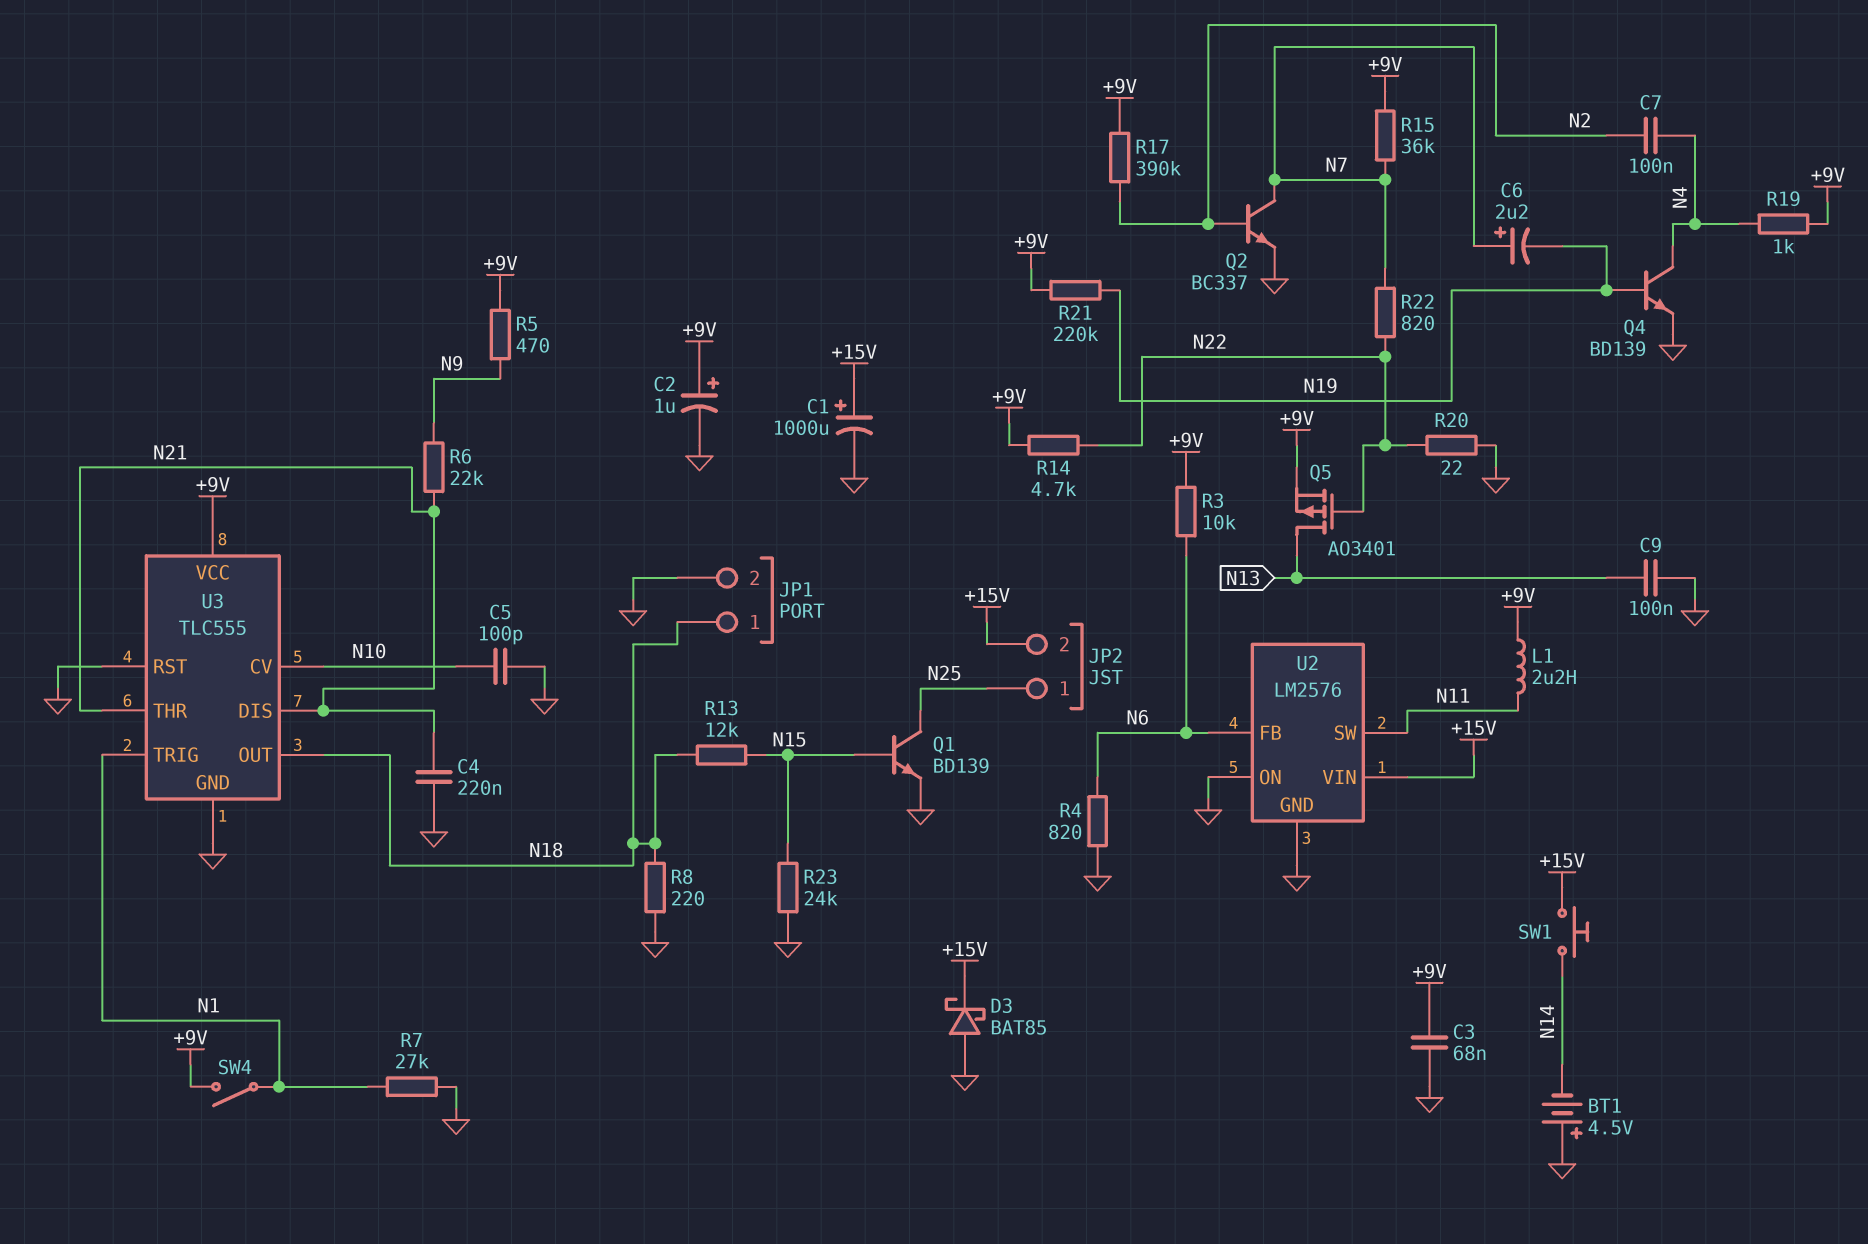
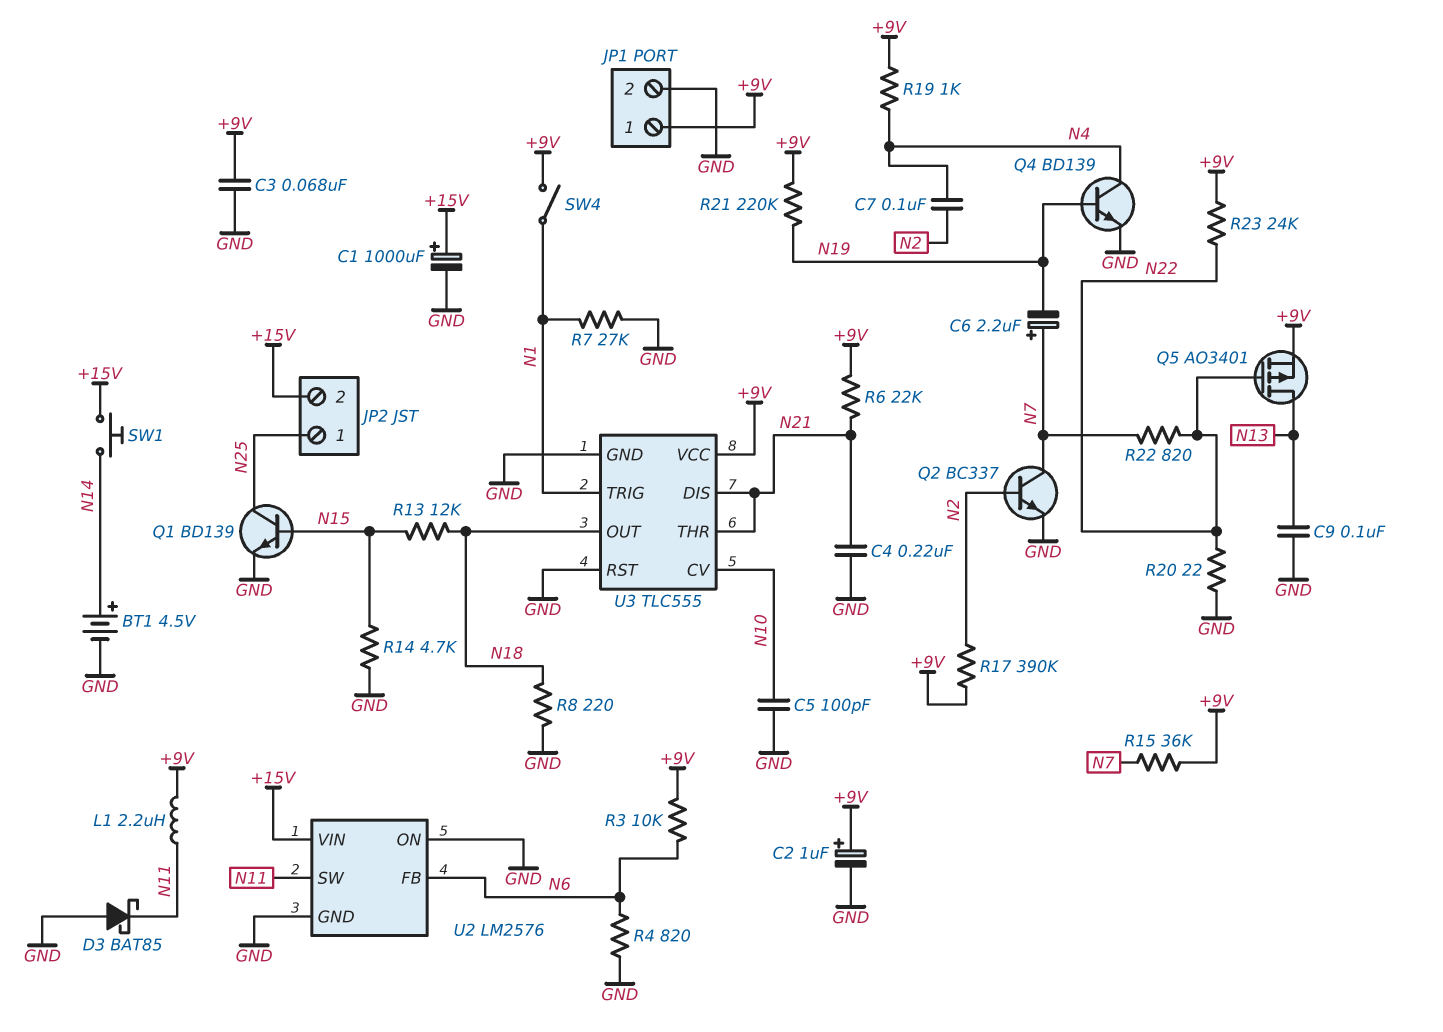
BT1: 4.5V (plus GND, minus N14) -> 4.5V (plus N14, minus GND)
D3: schottky BAT85 (A GND, K +15V) -> schottky BAT85 (A GND, K N11)
JP1 pin 1: N18 -> +9V
R5: 470 (+9V, N9) -> none
R6: 22k (N9, N21) -> 22k (+9V, N21)
R14: 4.7k (+9V, N22) -> 4.7k (GND, N15)
R23: 24k (GND, N15) -> 24k (+9V, N22)

